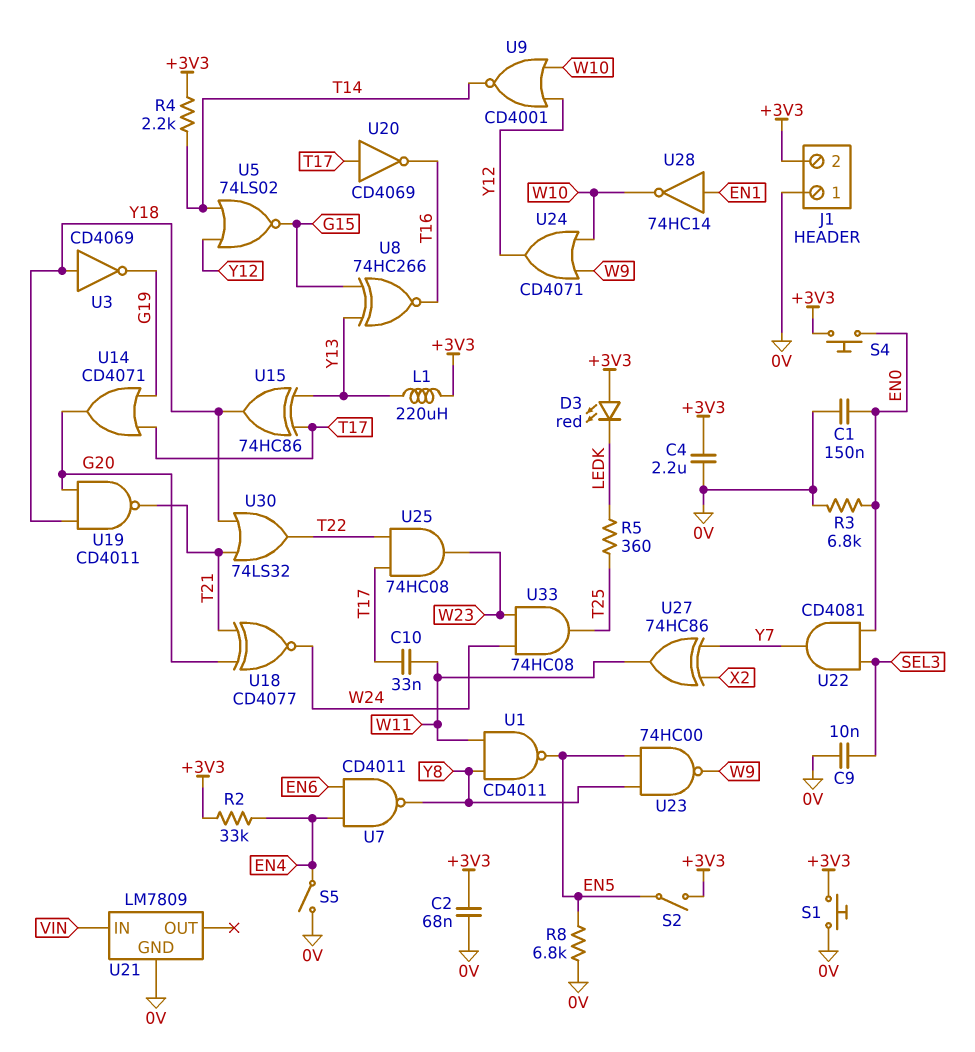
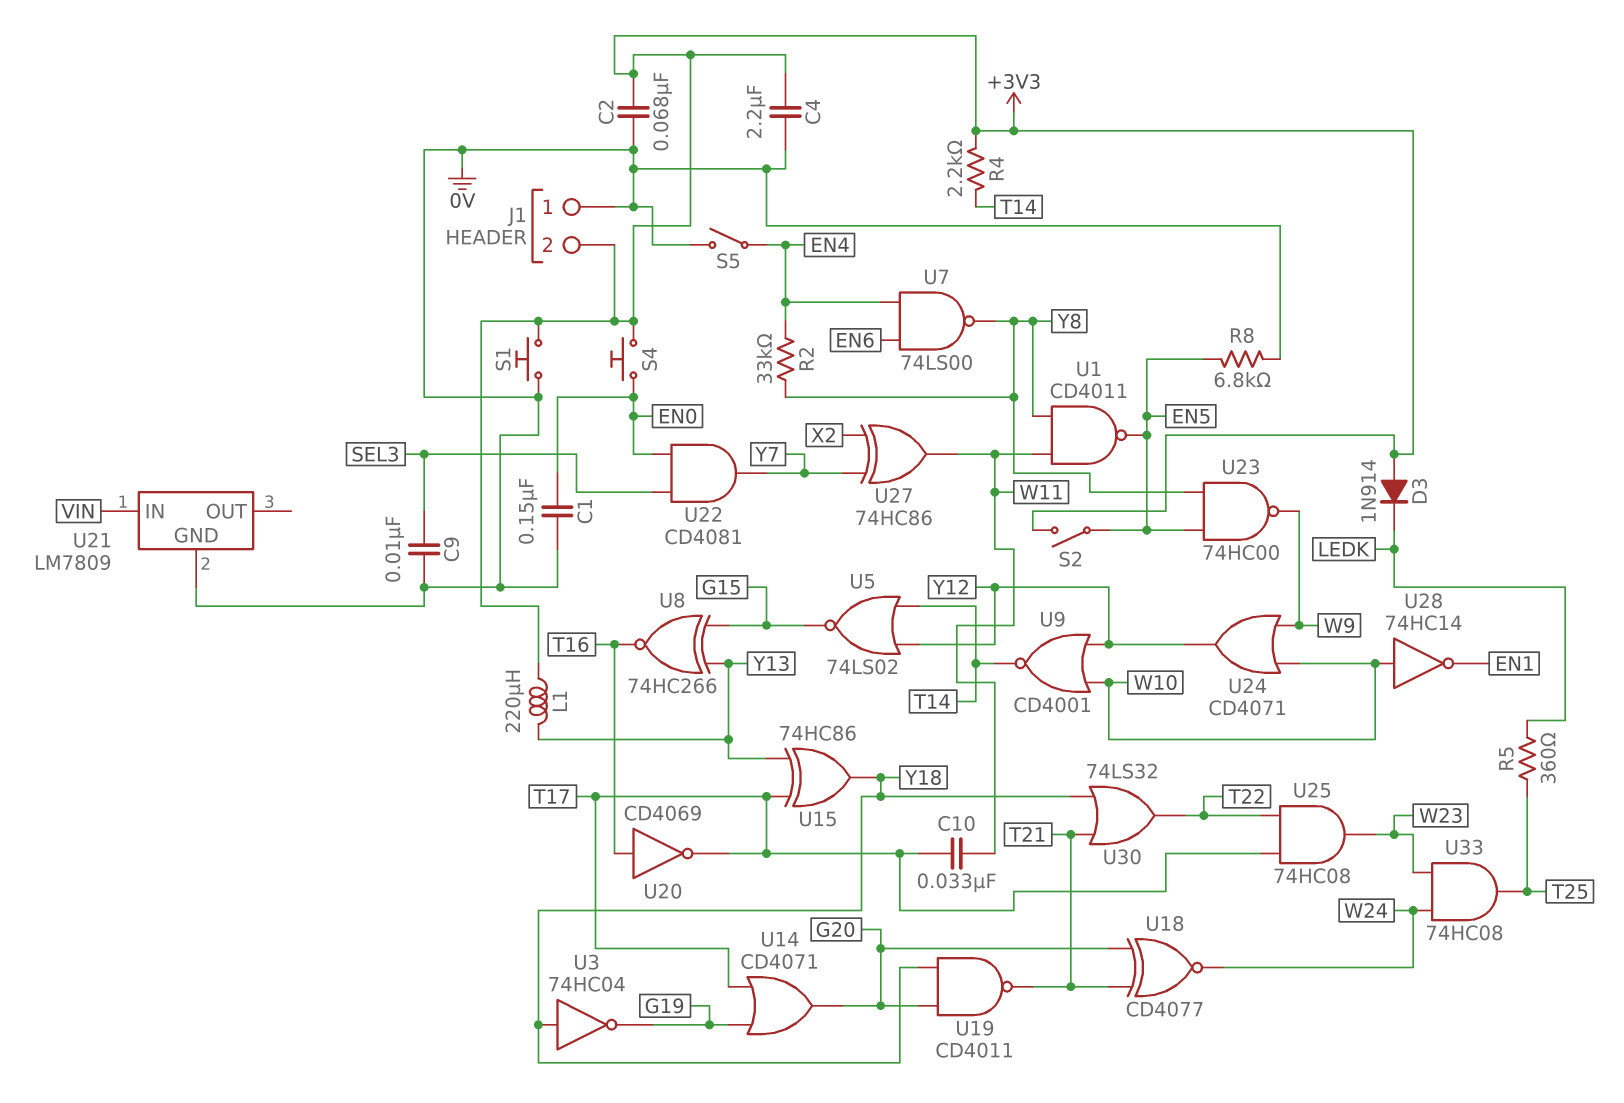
D3: LED red (A +3V3, K LEDK) -> diode 1N914 (A +3V3, K LEDK)
R2: 33k (+3V3, EN4) -> 33k (EN4, Y8)
R3: 6.8k (0V, EN0) -> none
U3: NOT CD4069 (in Y18, out G19) -> NOT 74HC04 (in Y18, out G19)
U7: NAND CD4011 (in EN4, in EN6, out Y8) -> NAND 74LS00 (in EN4, in EN6, out Y8)
U20: NOT CD4069 (in T17, out T16) -> NOT CD4069 (in T16, out T17)
U28: NOT 74HC14 (in EN1, out W10) -> NOT 74HC14 (in W10, out EN1)

